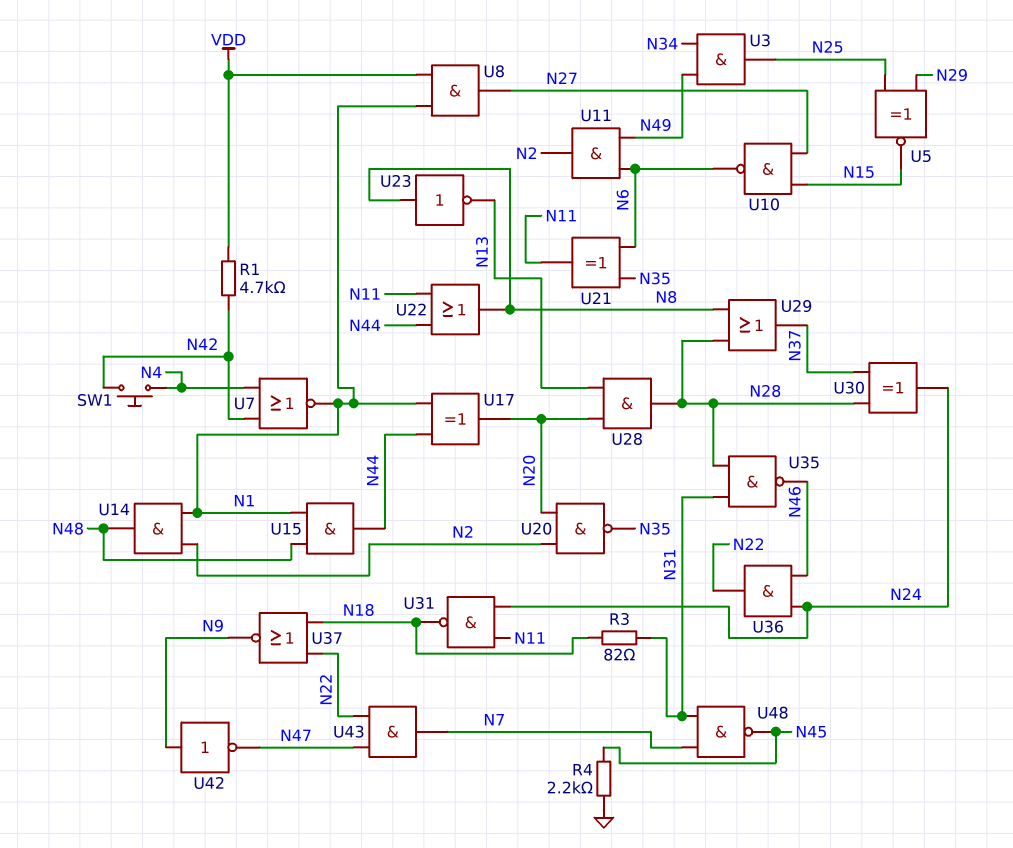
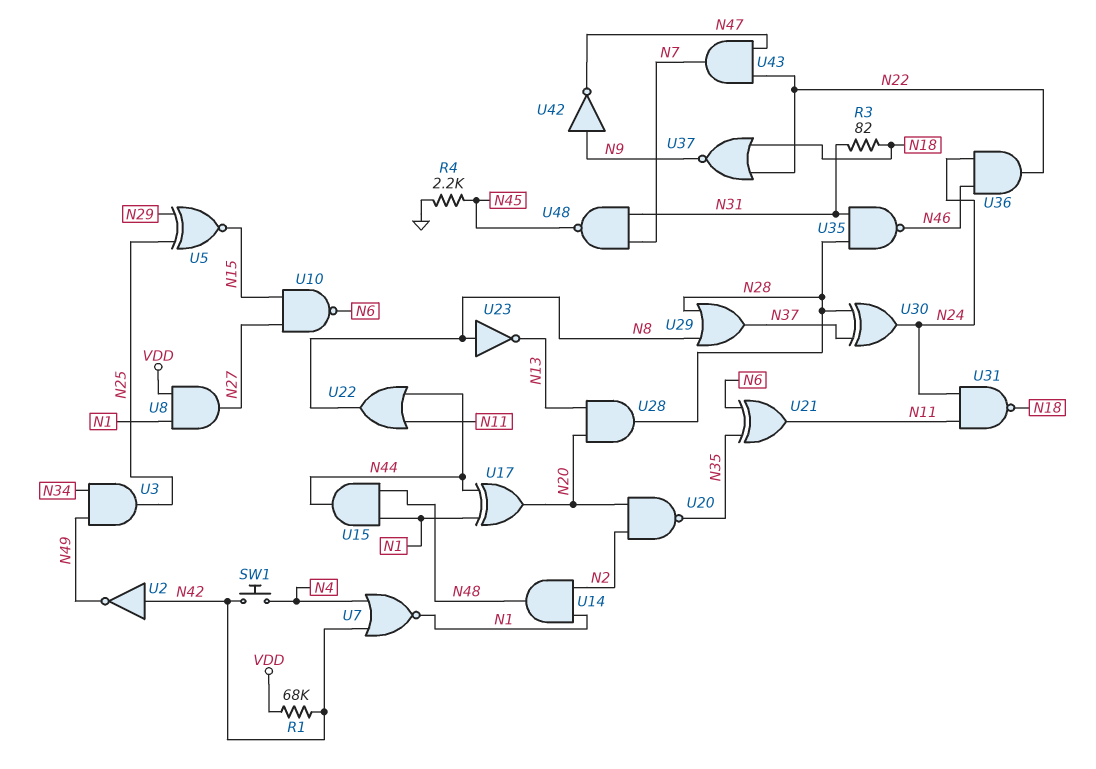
R1: 4.7k (N42, VDD) -> 68k (N42, VDD)
U2: none -> NOT (in N42, out N49)
U11: AND (in N6, in N49, out N2) -> none

